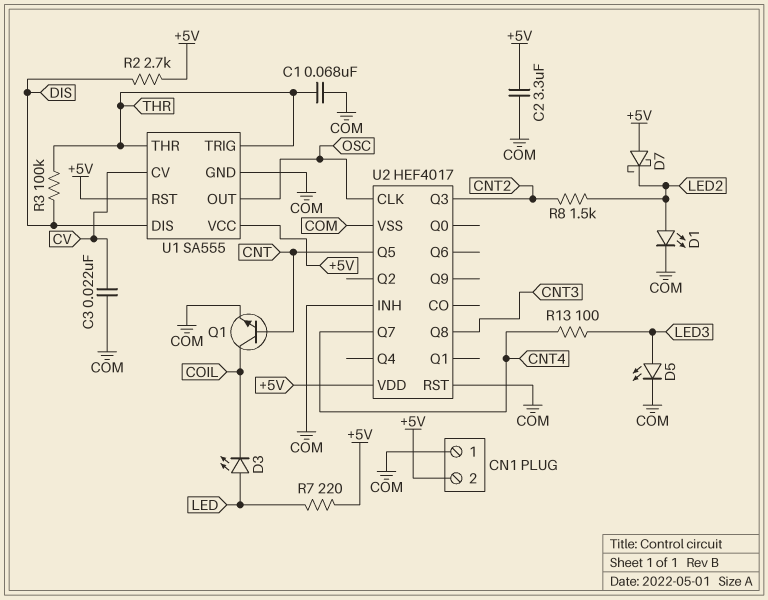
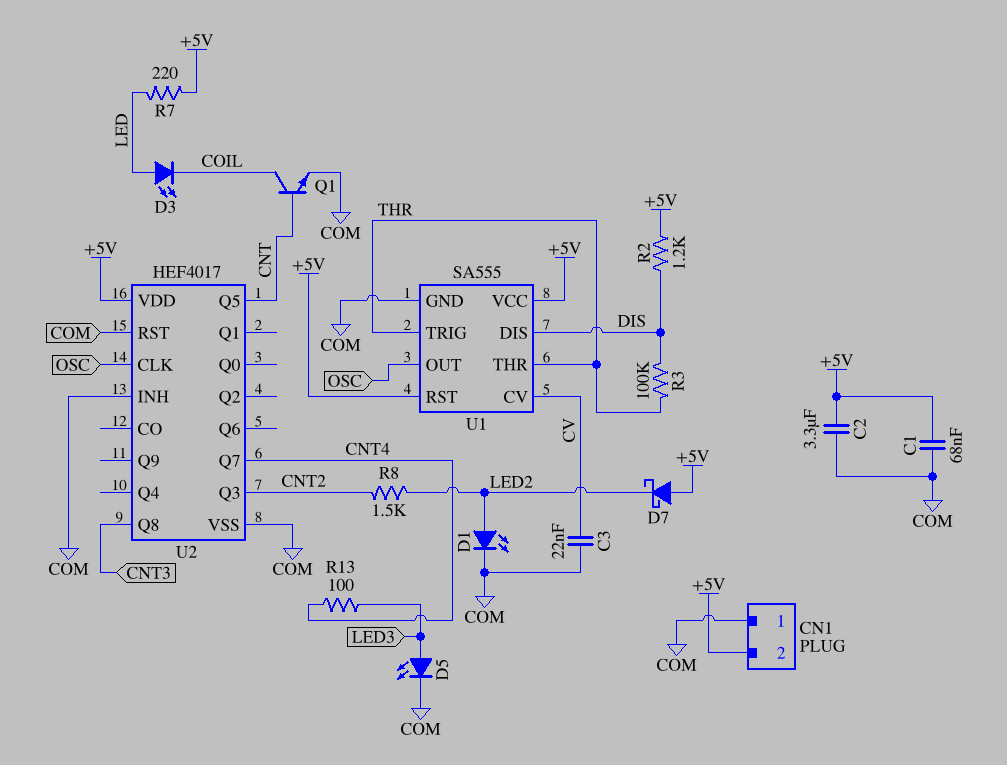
C1: 68nF (COM, THR) -> 68nF (+5V, COM)
R2: 2.7k (+5V, DIS) -> 1.2k (+5V, DIS)

